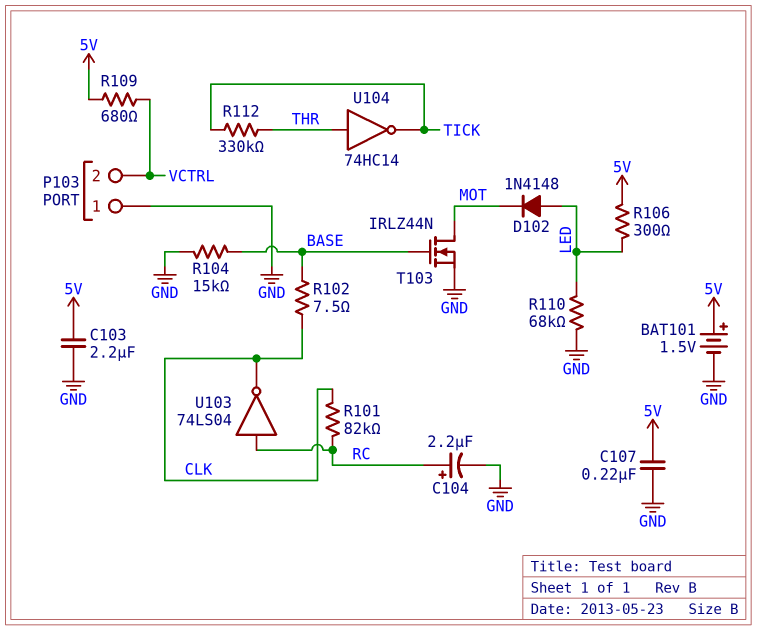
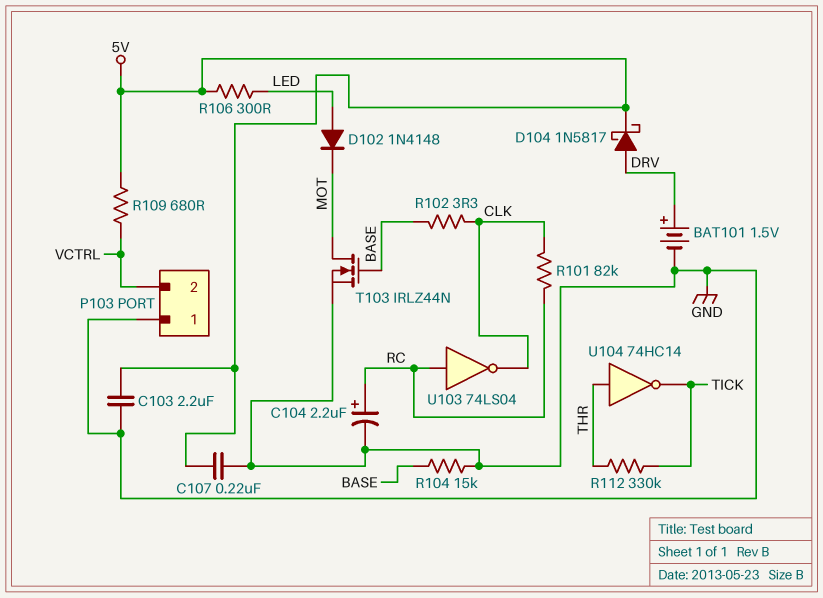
BAT101: 1.5V (plus 5V, minus GND) -> 1.5V (plus DRV, minus GND)
D104: none -> schottky 1N5817 (A DRV, K 5V)
R102: 7.5 (BASE, CLK) -> 3.3 (BASE, CLK)
R110: 68k (GND, LED) -> none

